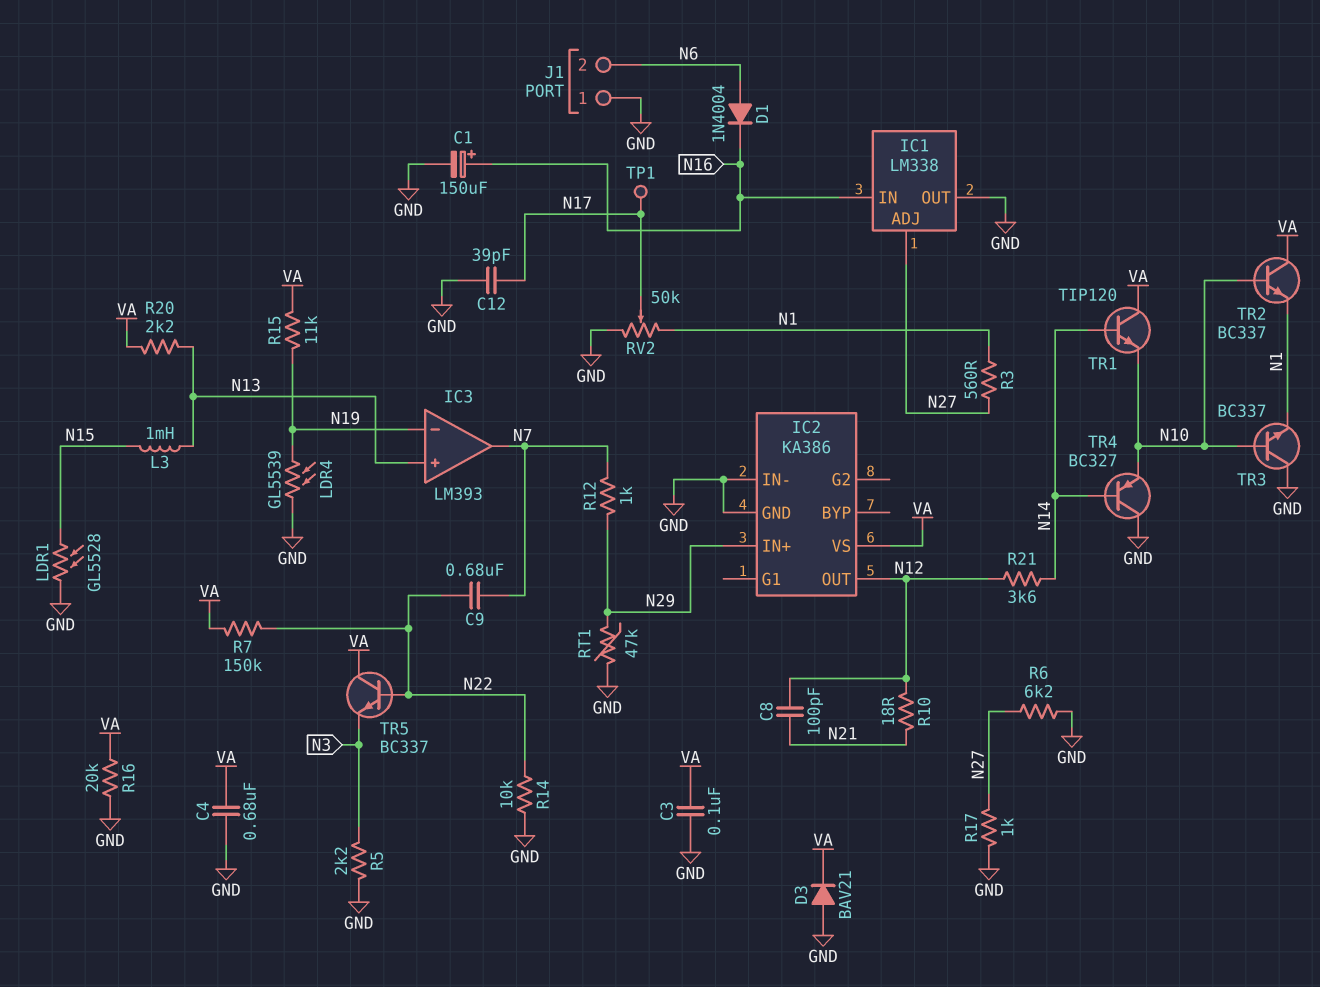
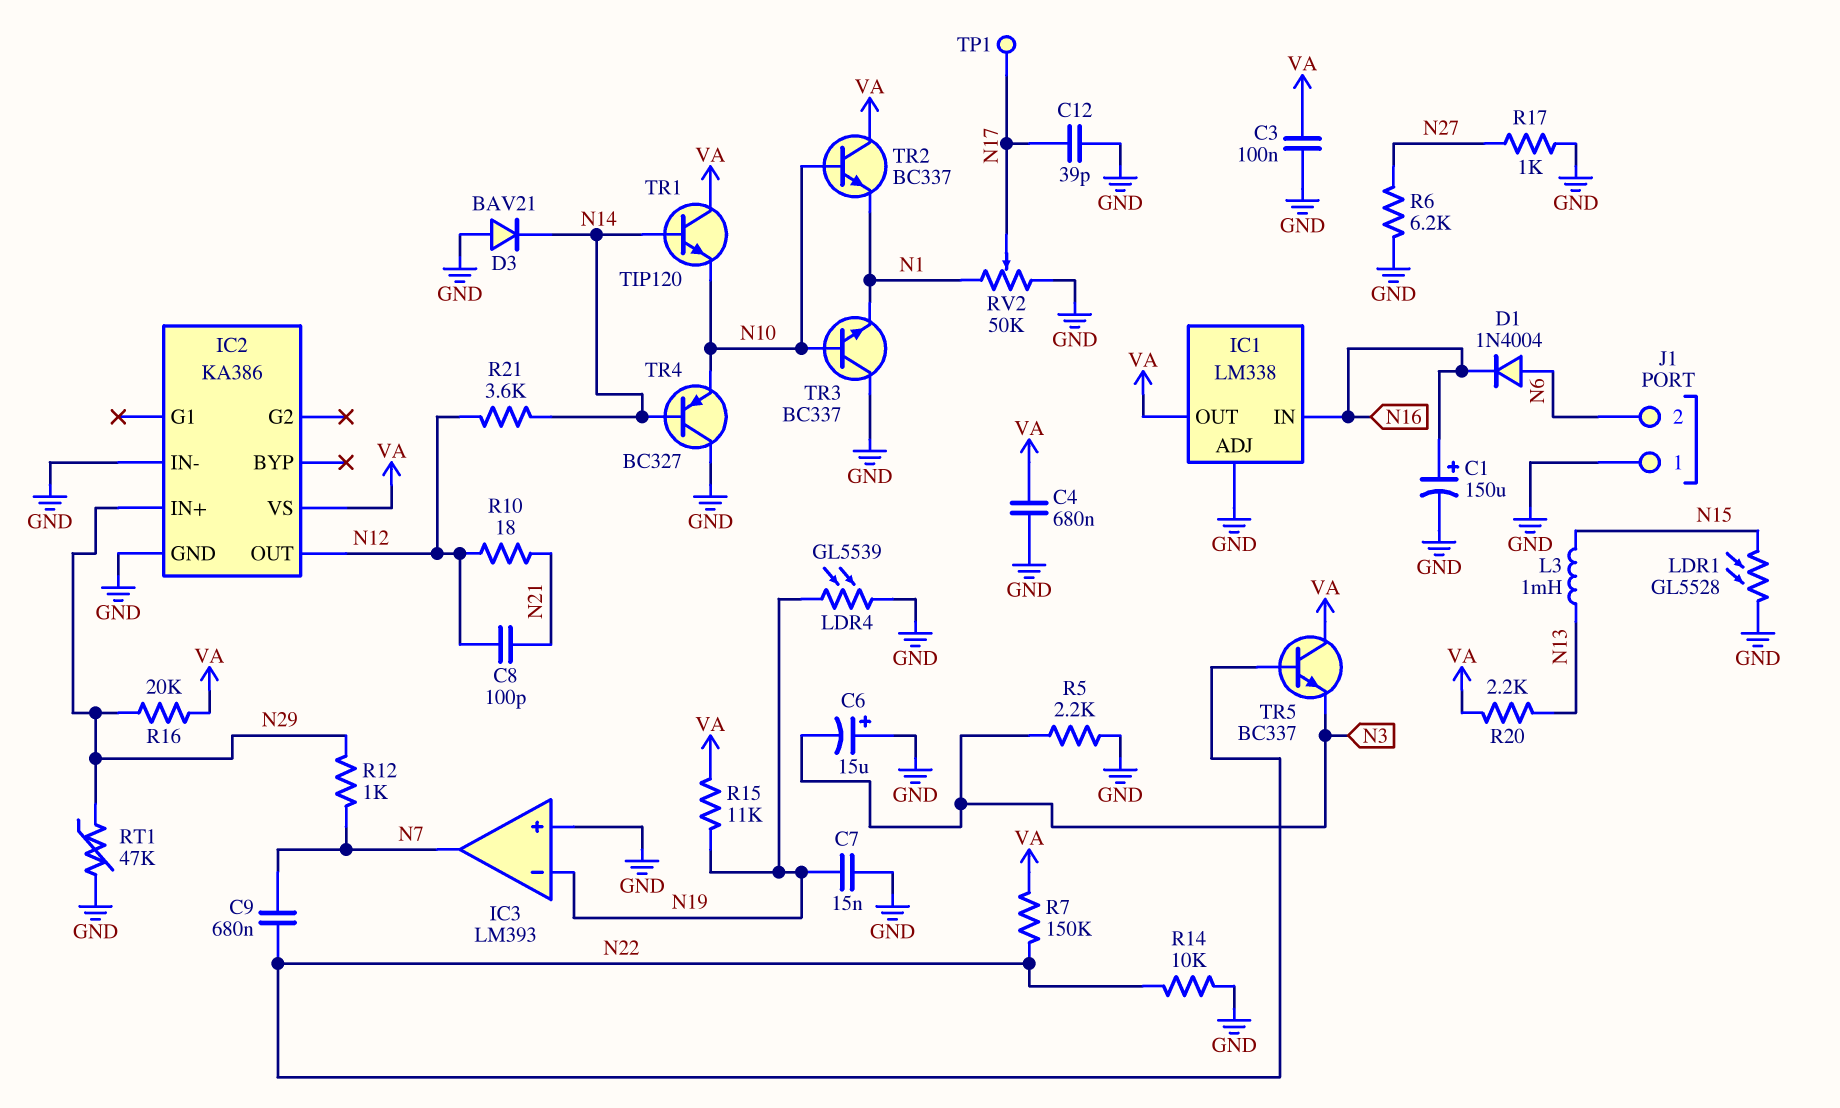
C6: none -> 15uF (plus GND, minus N3)
C7: none -> 15nF (GND, N19)
D3: diode BAV21 (A GND, K VA) -> diode BAV21 (A GND, K N14)
IC1 pin ADJ: N27 -> GND
IC1 pin OUT: GND -> VA
IC3 pin in+: N13 -> GND
R3: 560 (N1, N27) -> none
R16: 20k (GND, VA) -> 20k (N29, VA)

